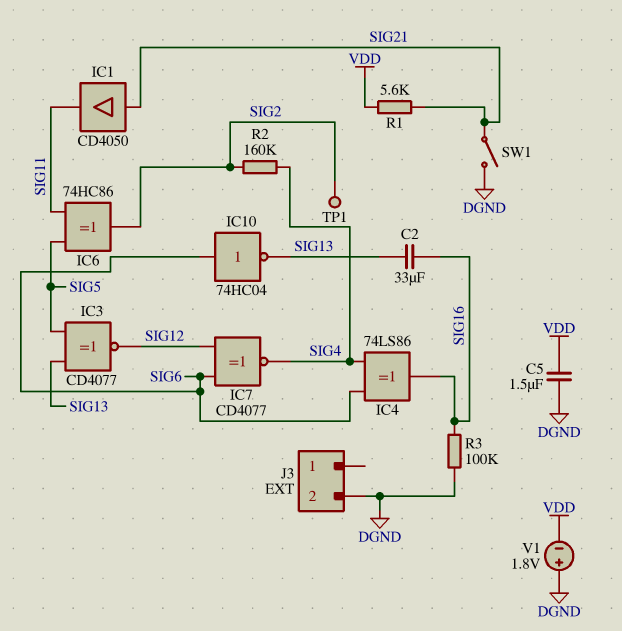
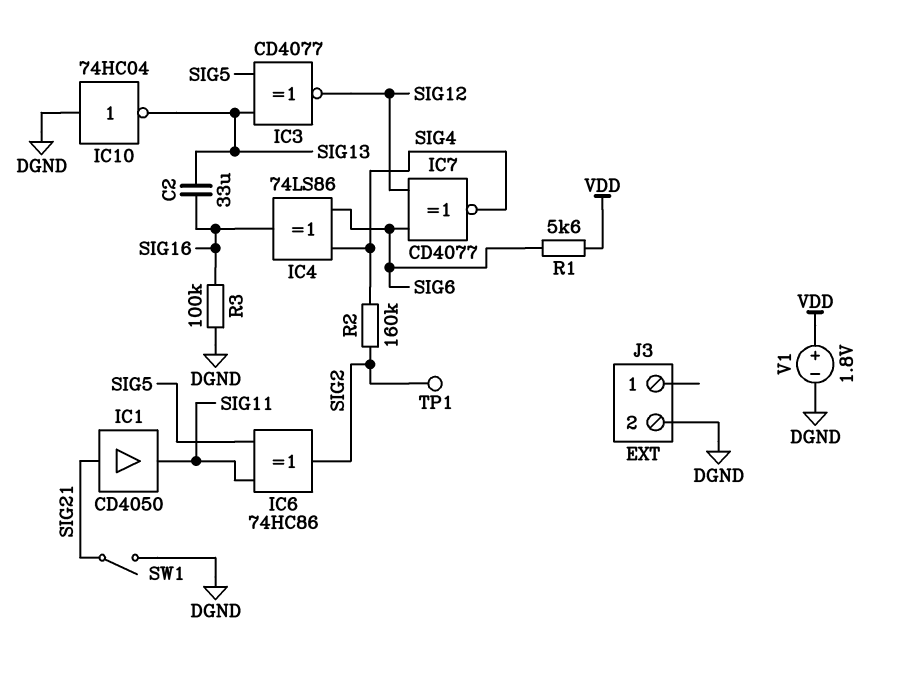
C5: 1.5uF (DGND, VDD) -> none
IC10: NOT 74HC04 (in SIG6, out SIG13) -> NOT 74HC04 (in DGND, out SIG13)
R1: 5.6k (SIG21, VDD) -> 5.6k (SIG6, VDD)
V1: 1.8V (plus DGND, minus VDD) -> 1.8V (plus VDD, minus DGND)

